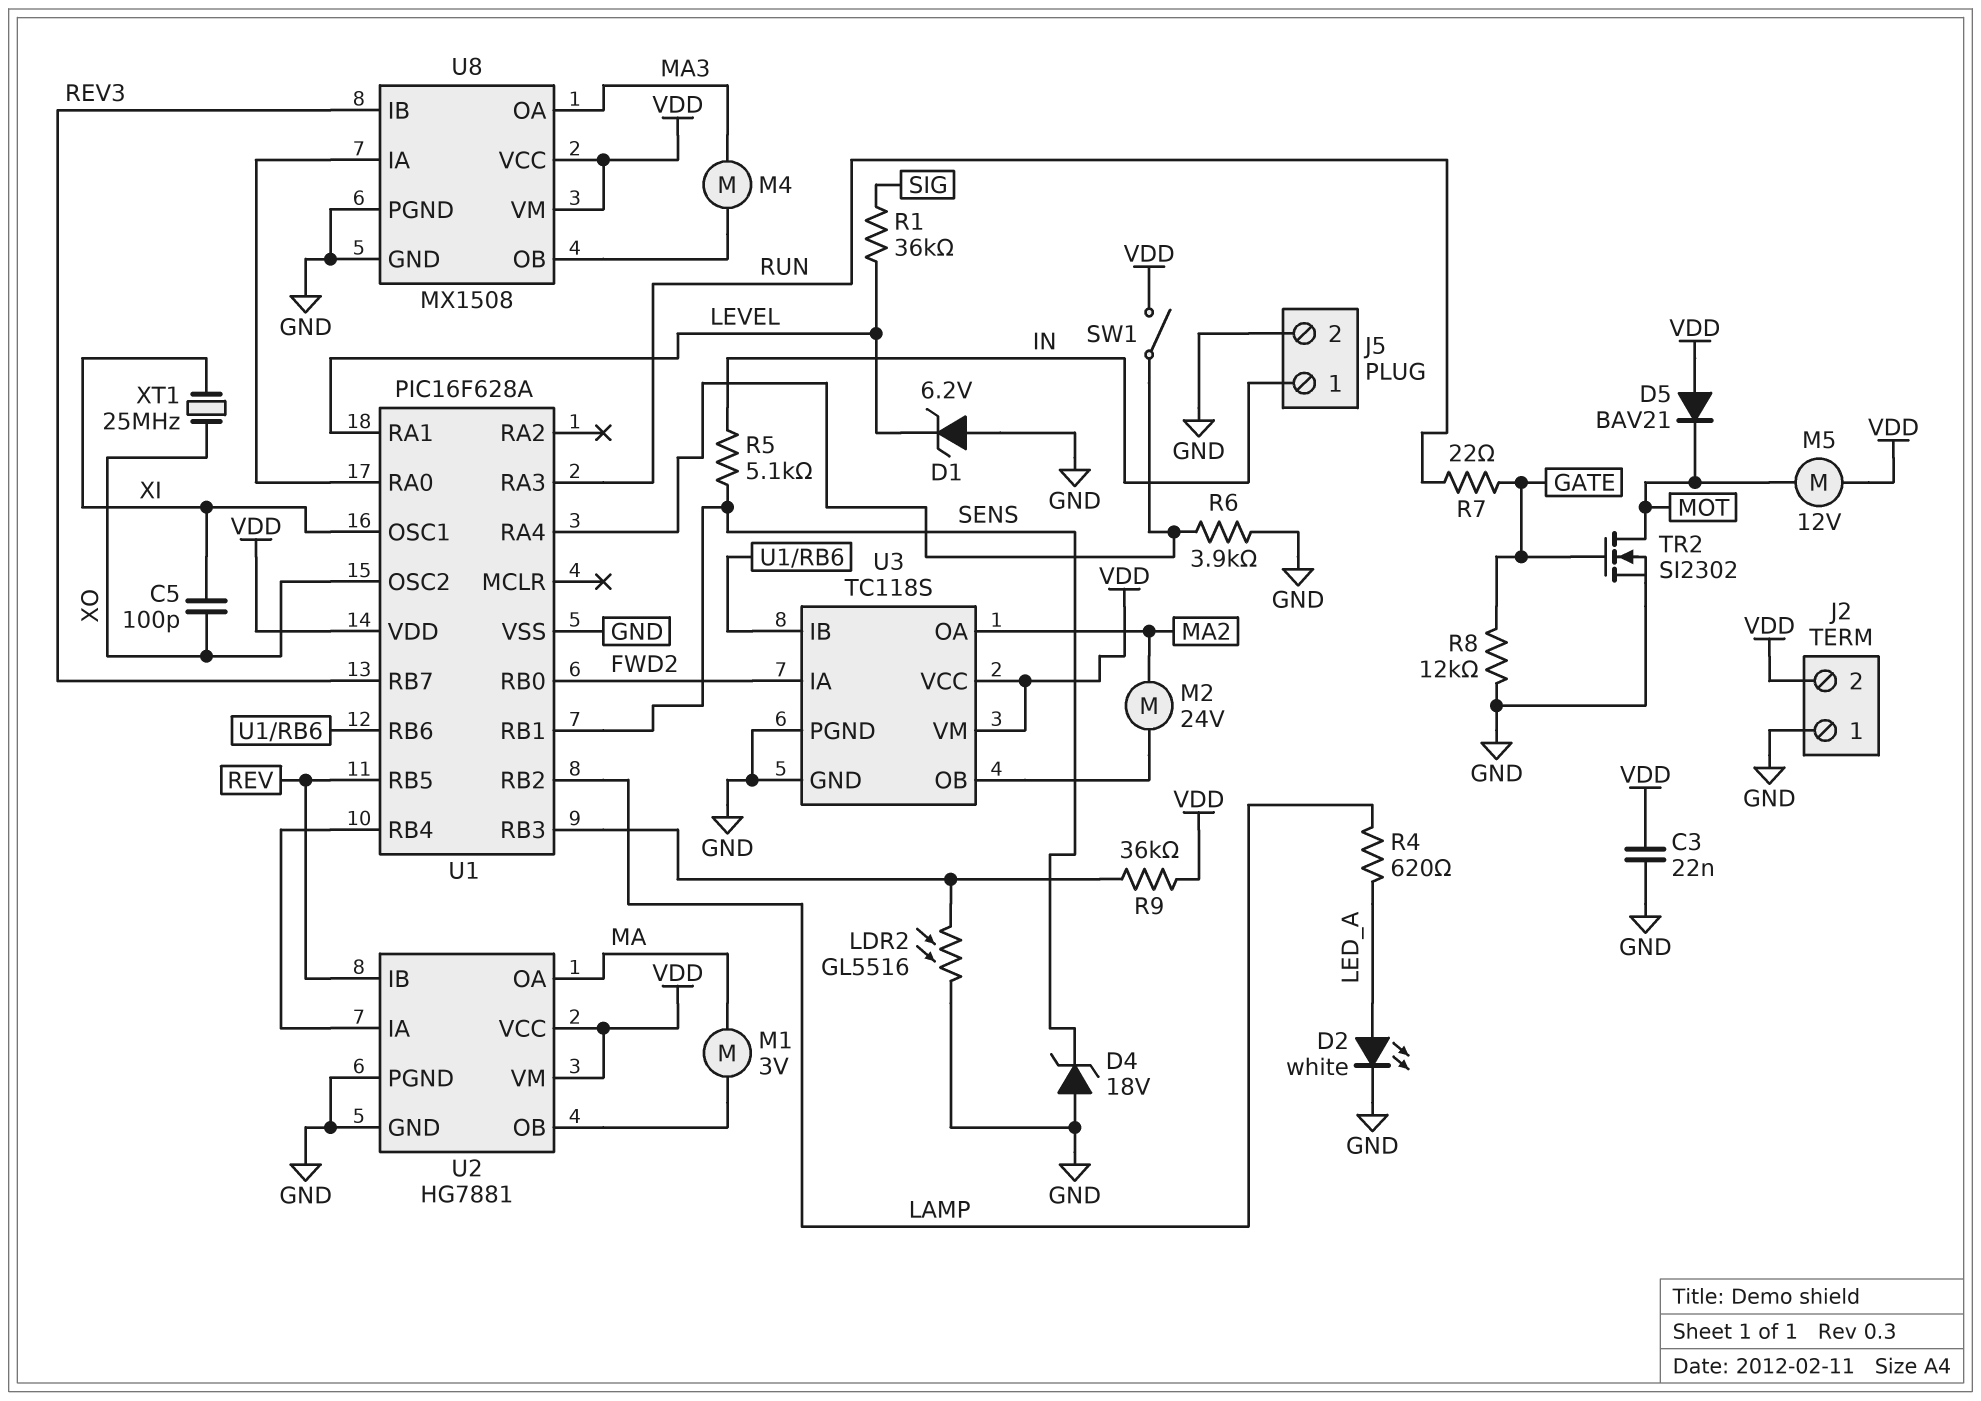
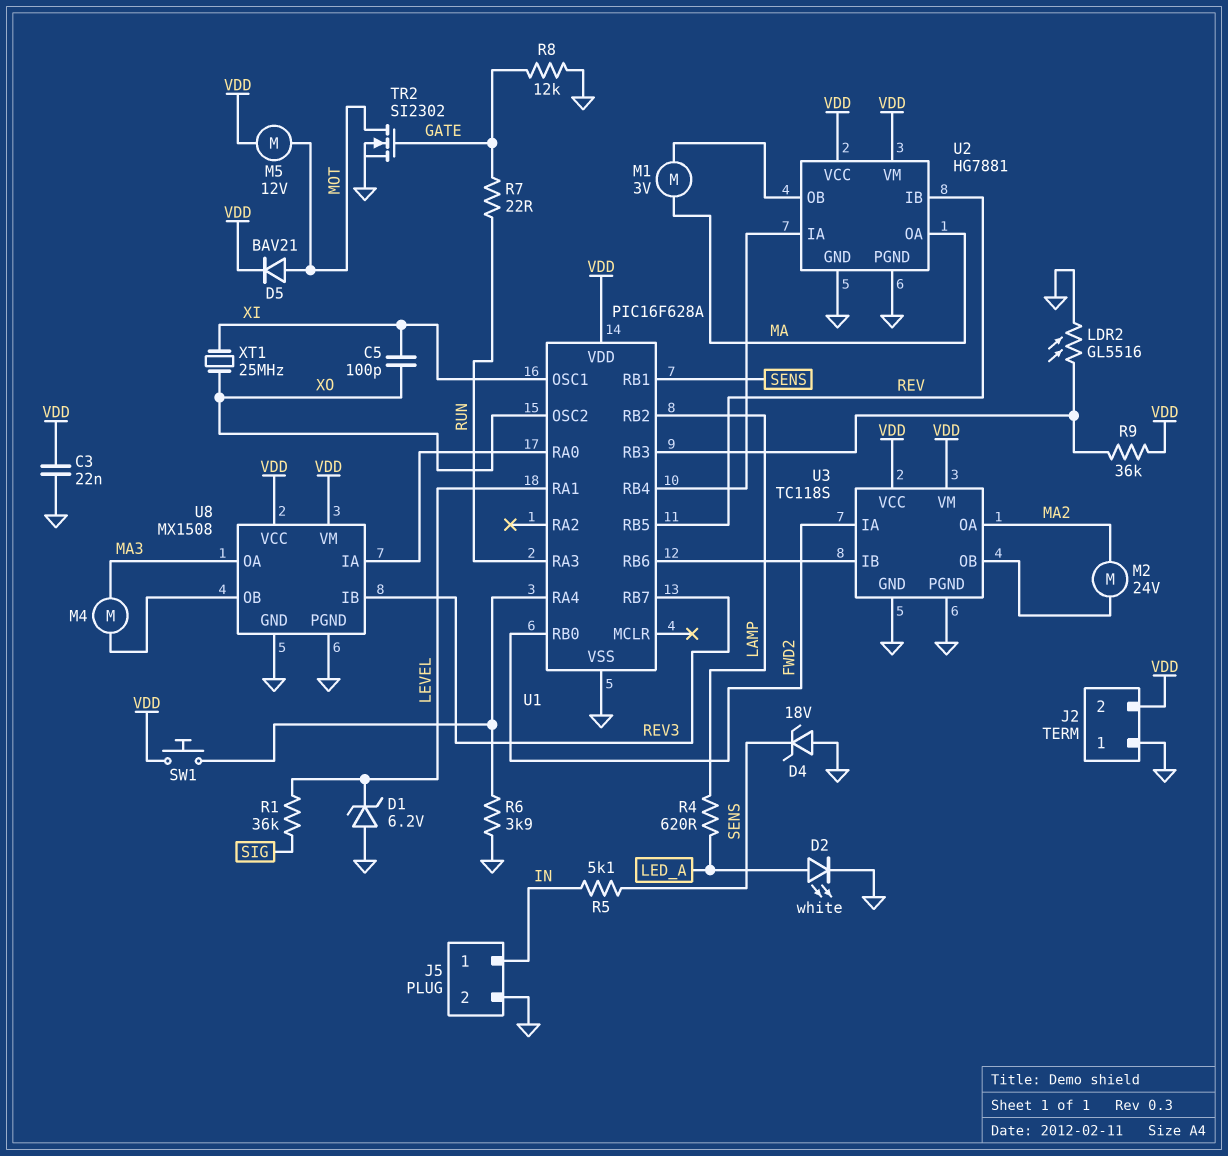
D5: diode BAV21 (A VDD, K MOT) -> diode BAV21 (A MOT, K VDD)
SW1: switch (U1/RA4, VDD) -> button (U1/RA4, VDD)

